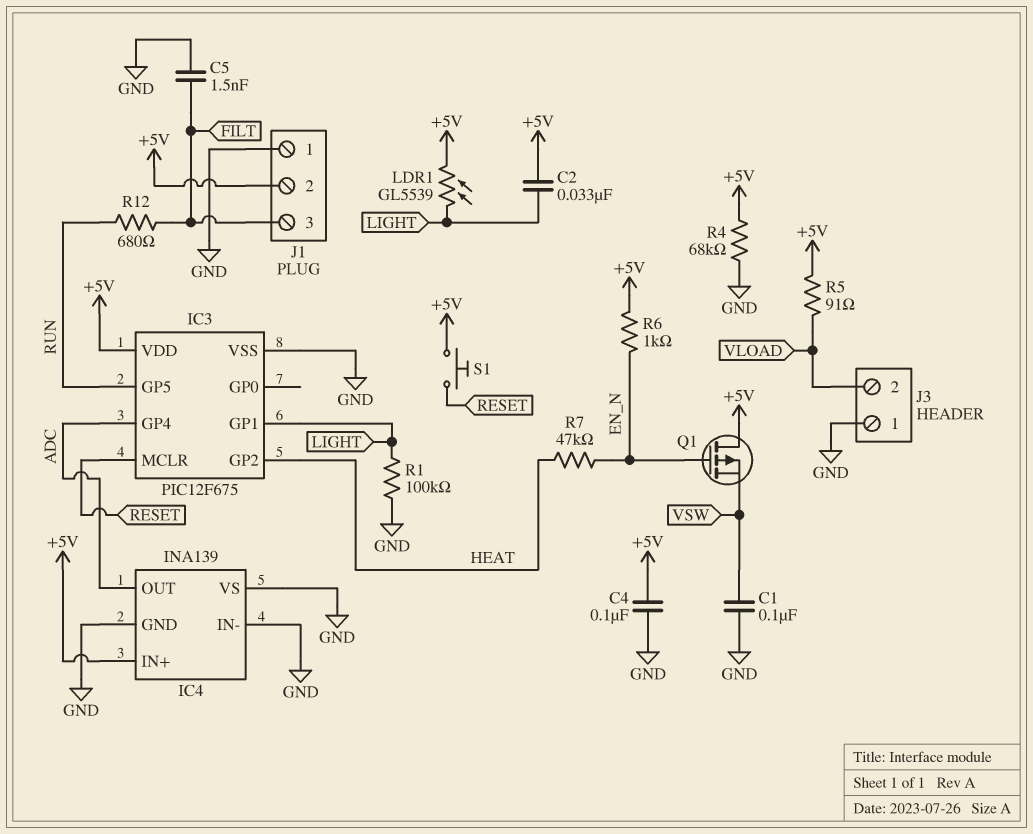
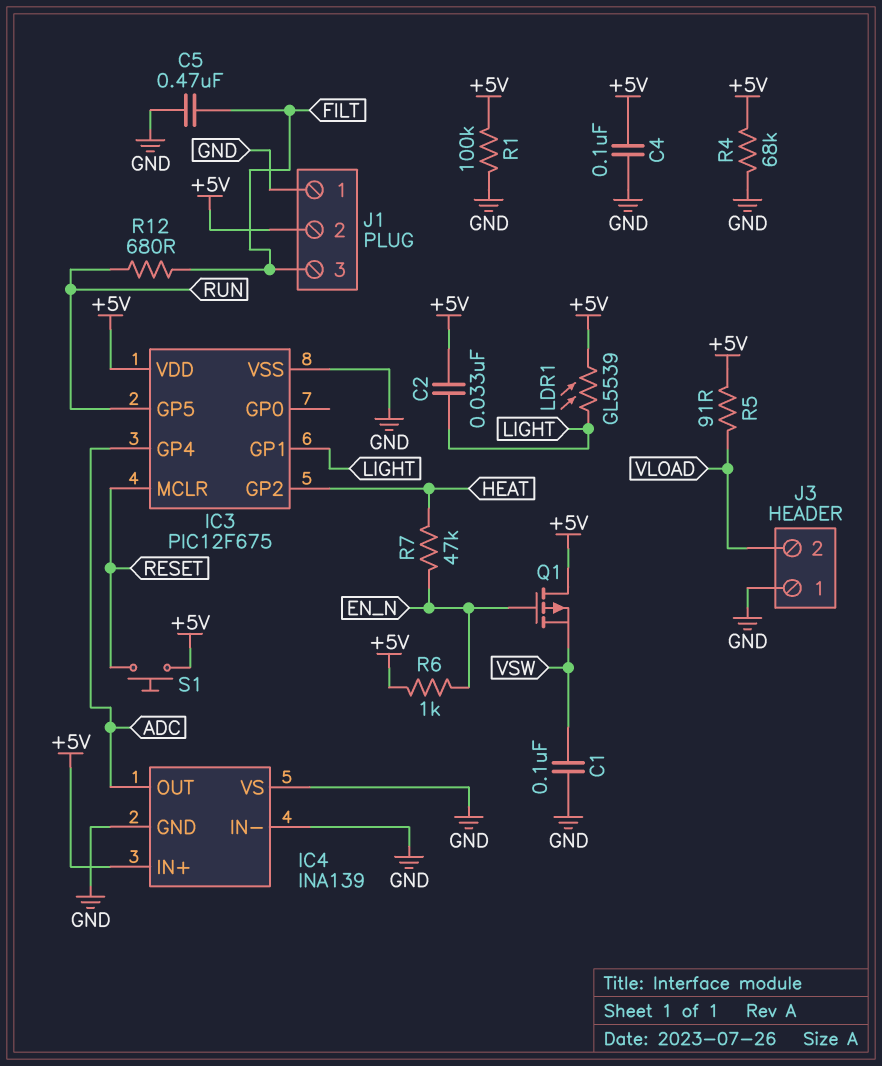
C5: 1.5nF (FILT, GND) -> 470nF (FILT, GND)
R1: 100k (GND, LIGHT) -> 100k (+5V, GND)

